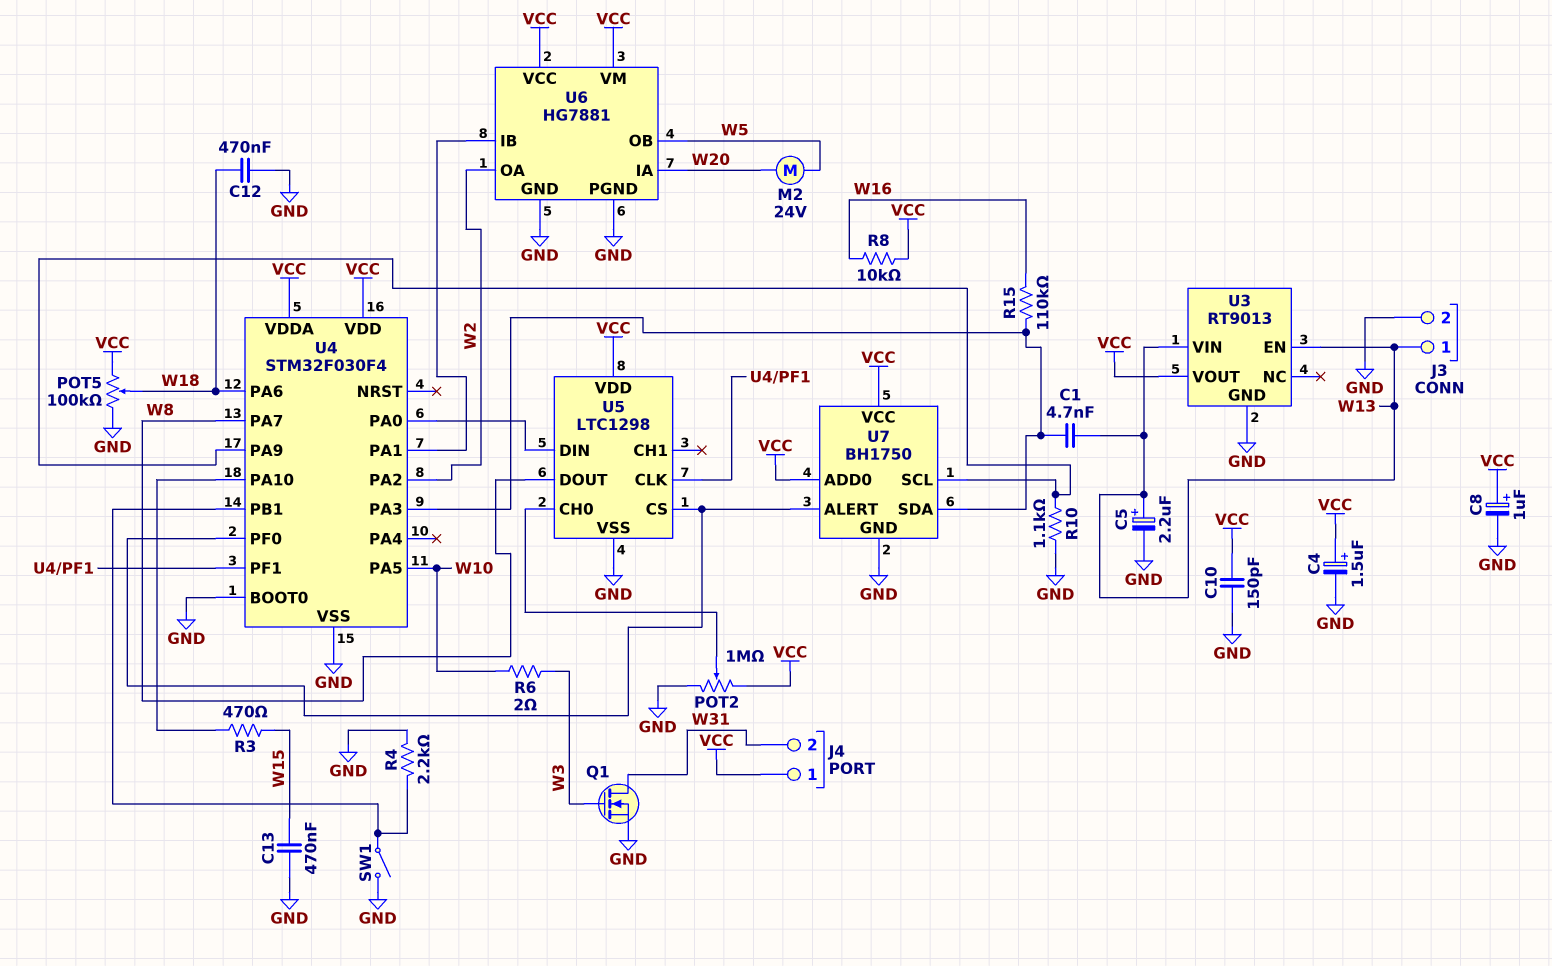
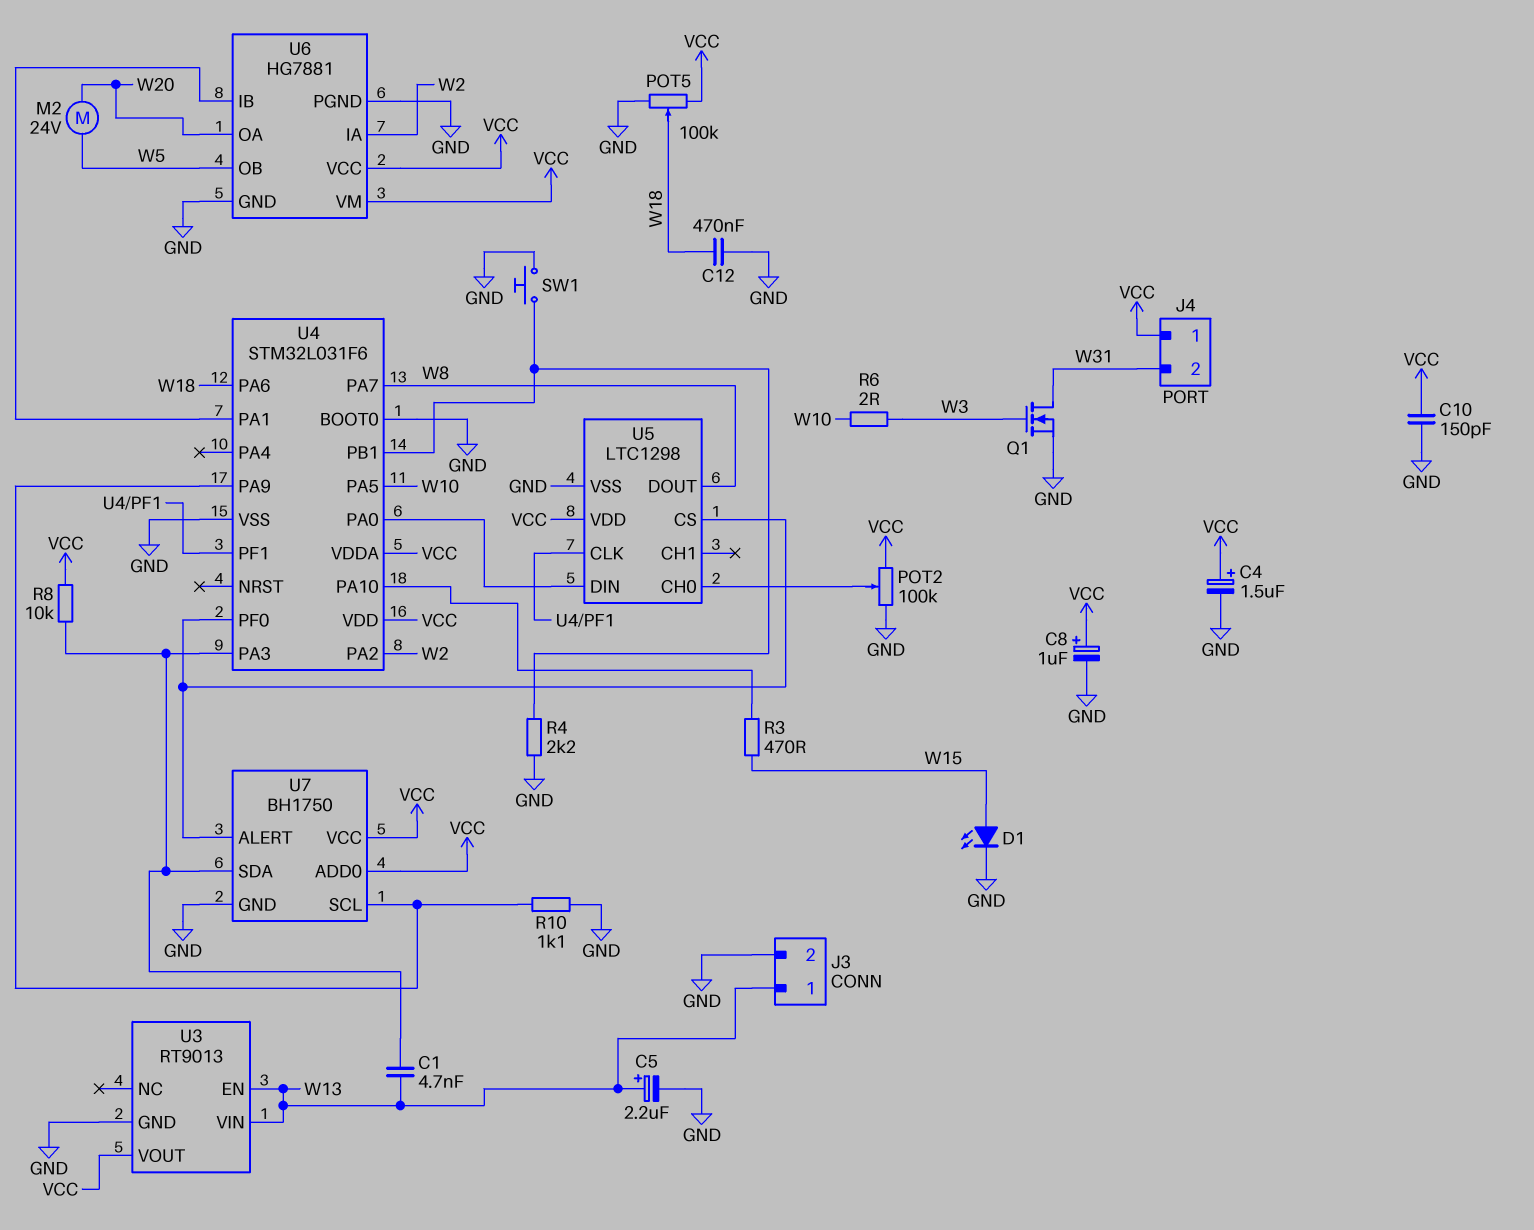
C13: 470nF (GND, W15) -> none
D1: none -> LED (A W15, K GND)
POT2: 1M (GND, VCC, wiper U5/CH0) -> 100k (GND, VCC, wiper U5/CH0)
R8: 10k (VCC, W16) -> 10k (U4/PA3, VCC)
R15: 110k (U4/PA3, W16) -> none
SW1: switch (GND, U4/PB1) -> button (GND, U4/PB1)
U4: STM32F030F4 -> STM32L031F6
U6 pin IA: W20 -> W2
U6 pin OA: W2 -> W20

